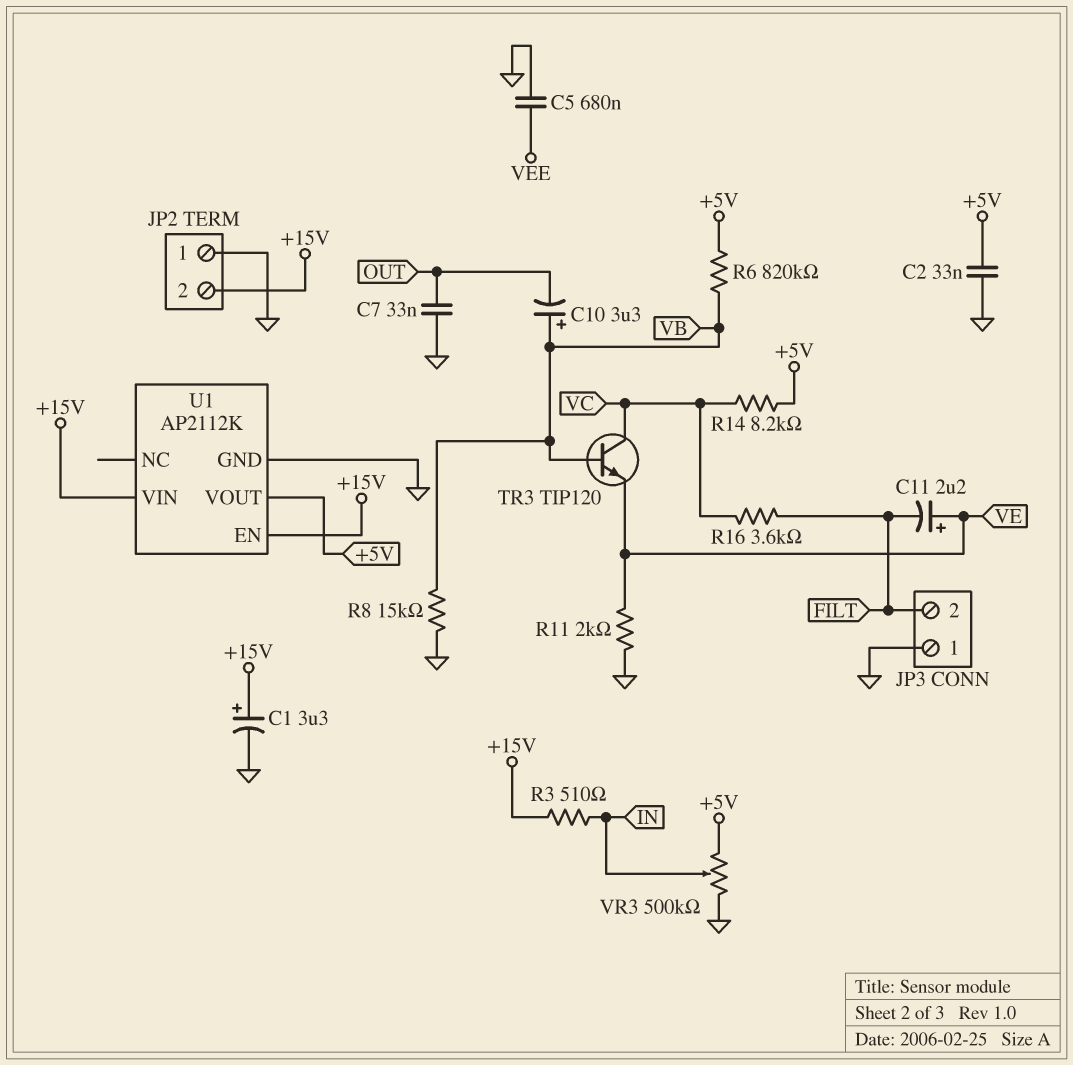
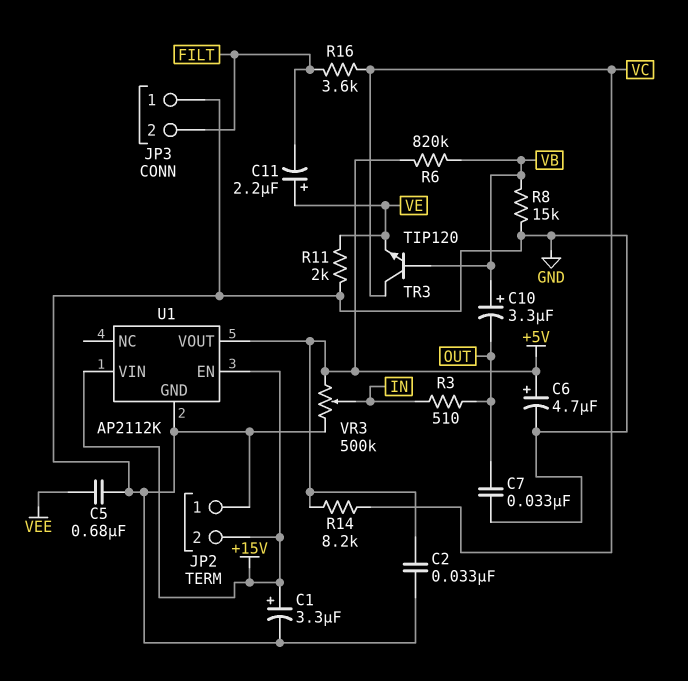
C6: none -> 4.7uF (plus +5V, minus GND)
R3: 510 (+15V, IN) -> 510 (IN, OUT)

